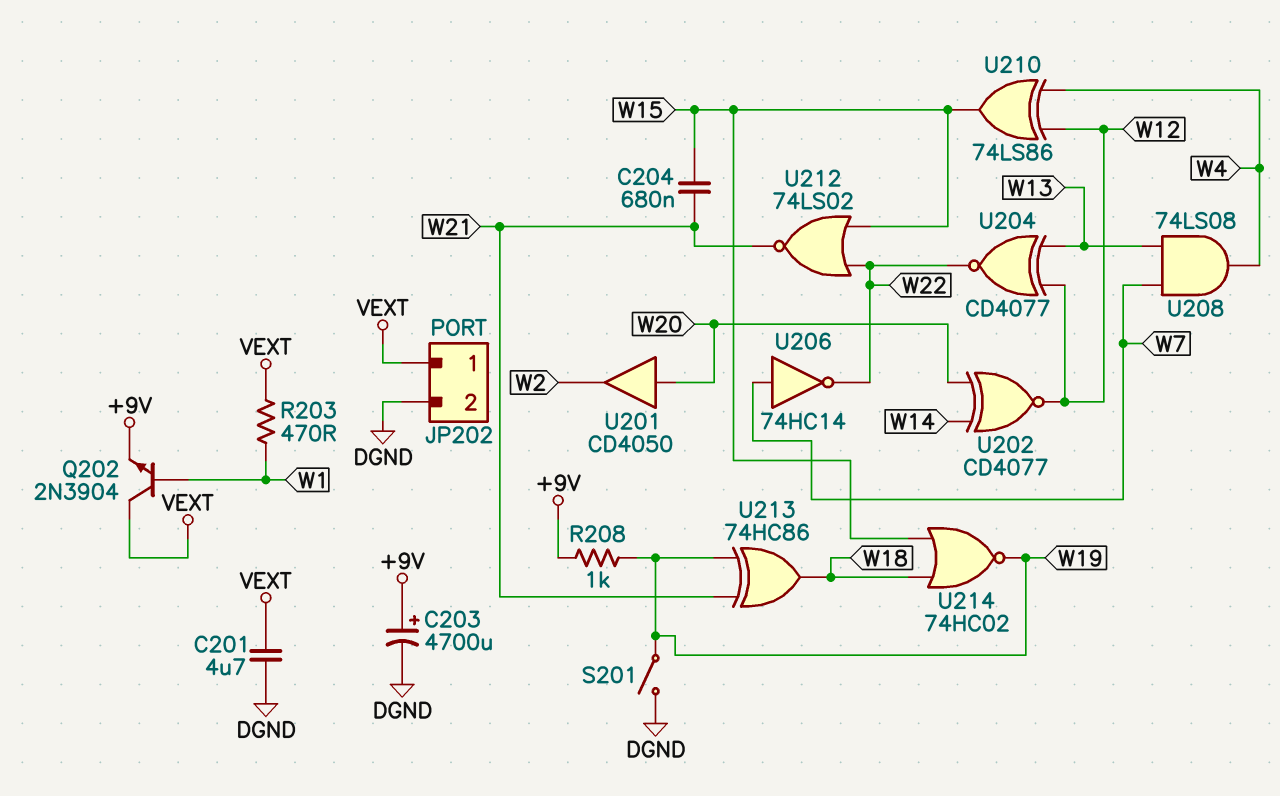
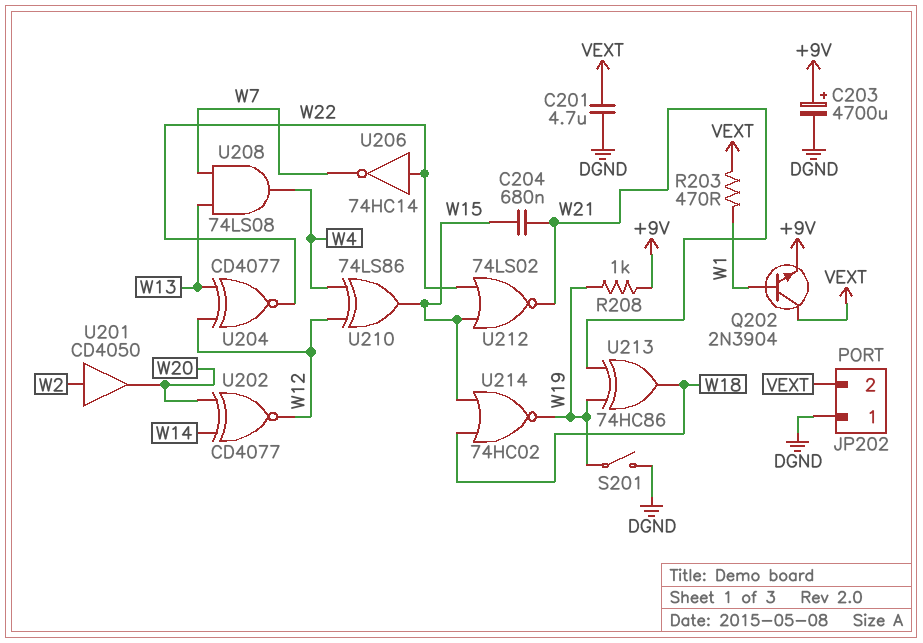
JP202 pin 1: VEXT -> DGND
JP202 pin 2: DGND -> VEXT
U201: buffer CD4050 (in W20, out W2) -> buffer CD4050 (in W2, out W20)
U206: NOT 74HC14 (in W7, out W22) -> NOT 74HC14 (in W22, out W7)

